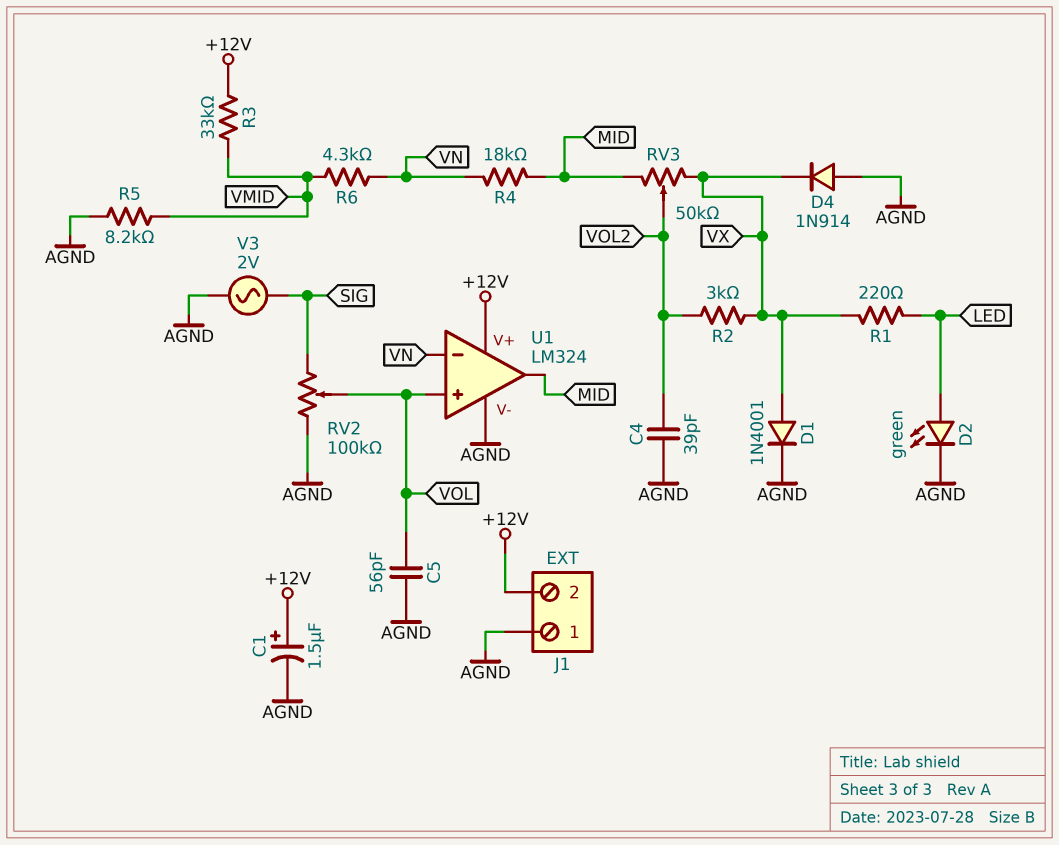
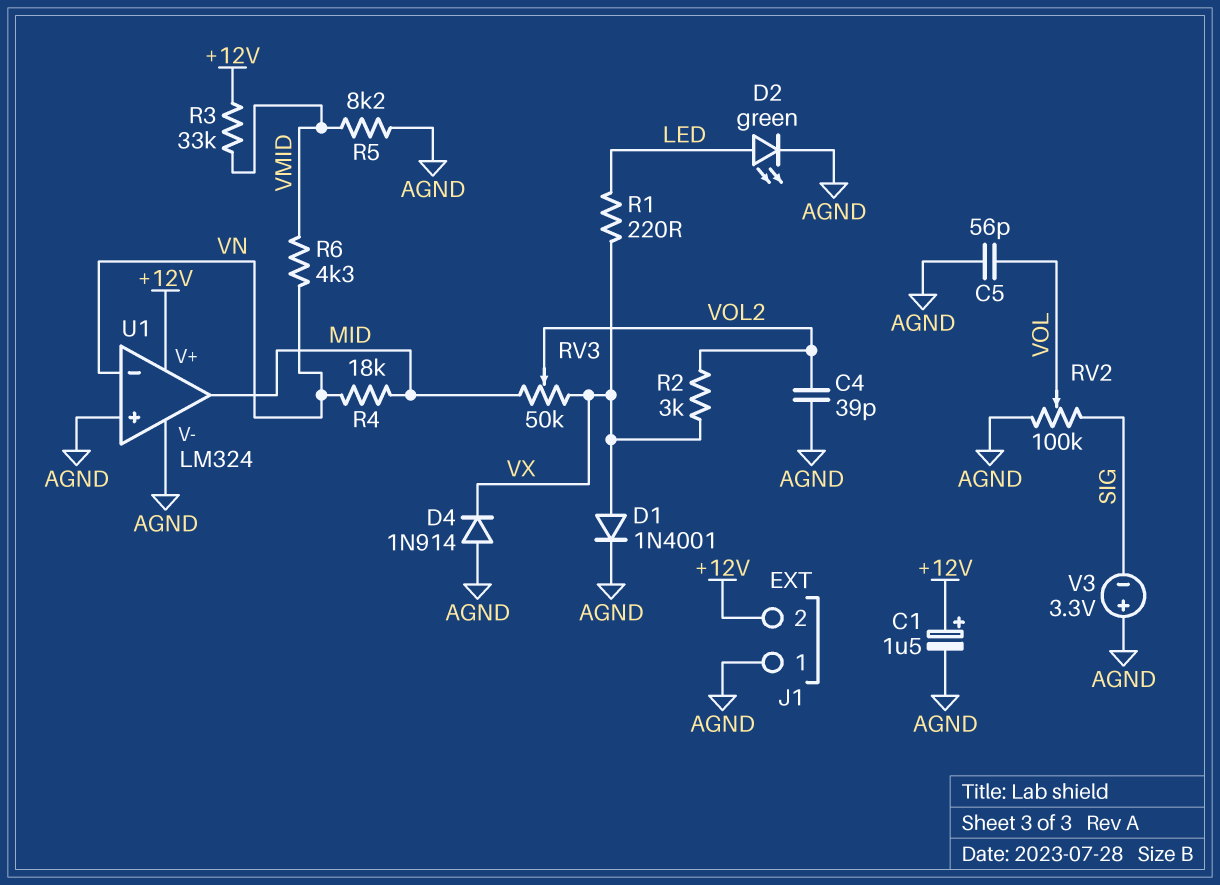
U1 pin in+: VOL -> AGND
V3: AC 2V (AGND, SIG) -> 3.3V (plus AGND, minus SIG)

